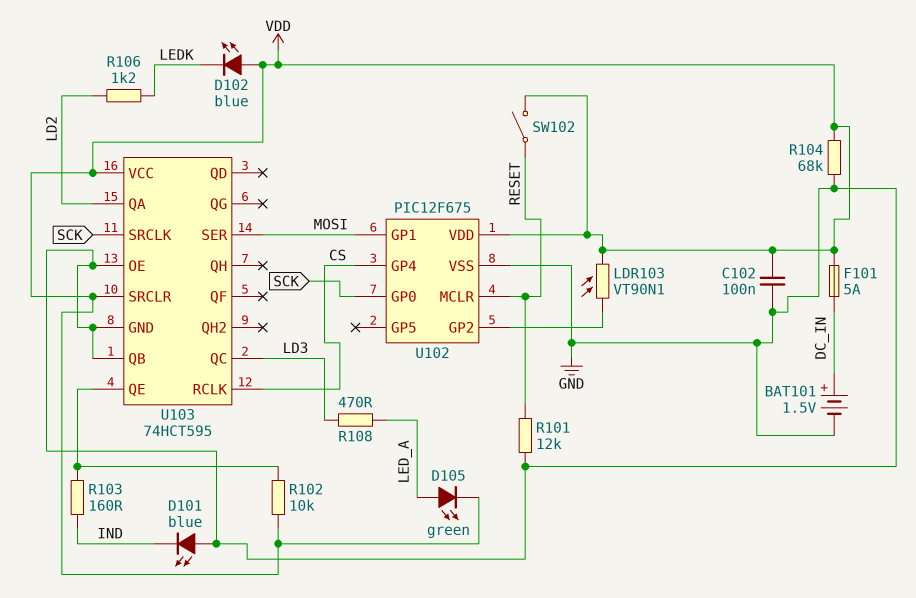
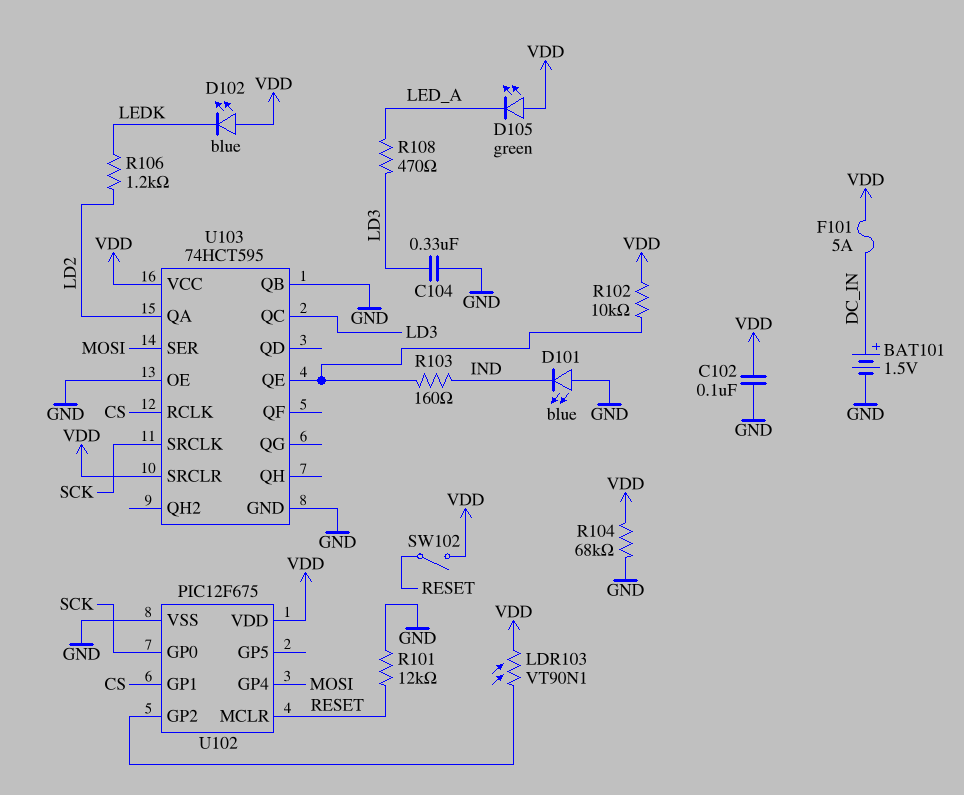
C104: none -> 330nF (GND, LD3)
D105: LED green (A LED_A, K VDD) -> LED green (A VDD, K LED_A)
U102 pin GP1: MOSI -> CS
U102 pin GP4: CS -> MOSI

